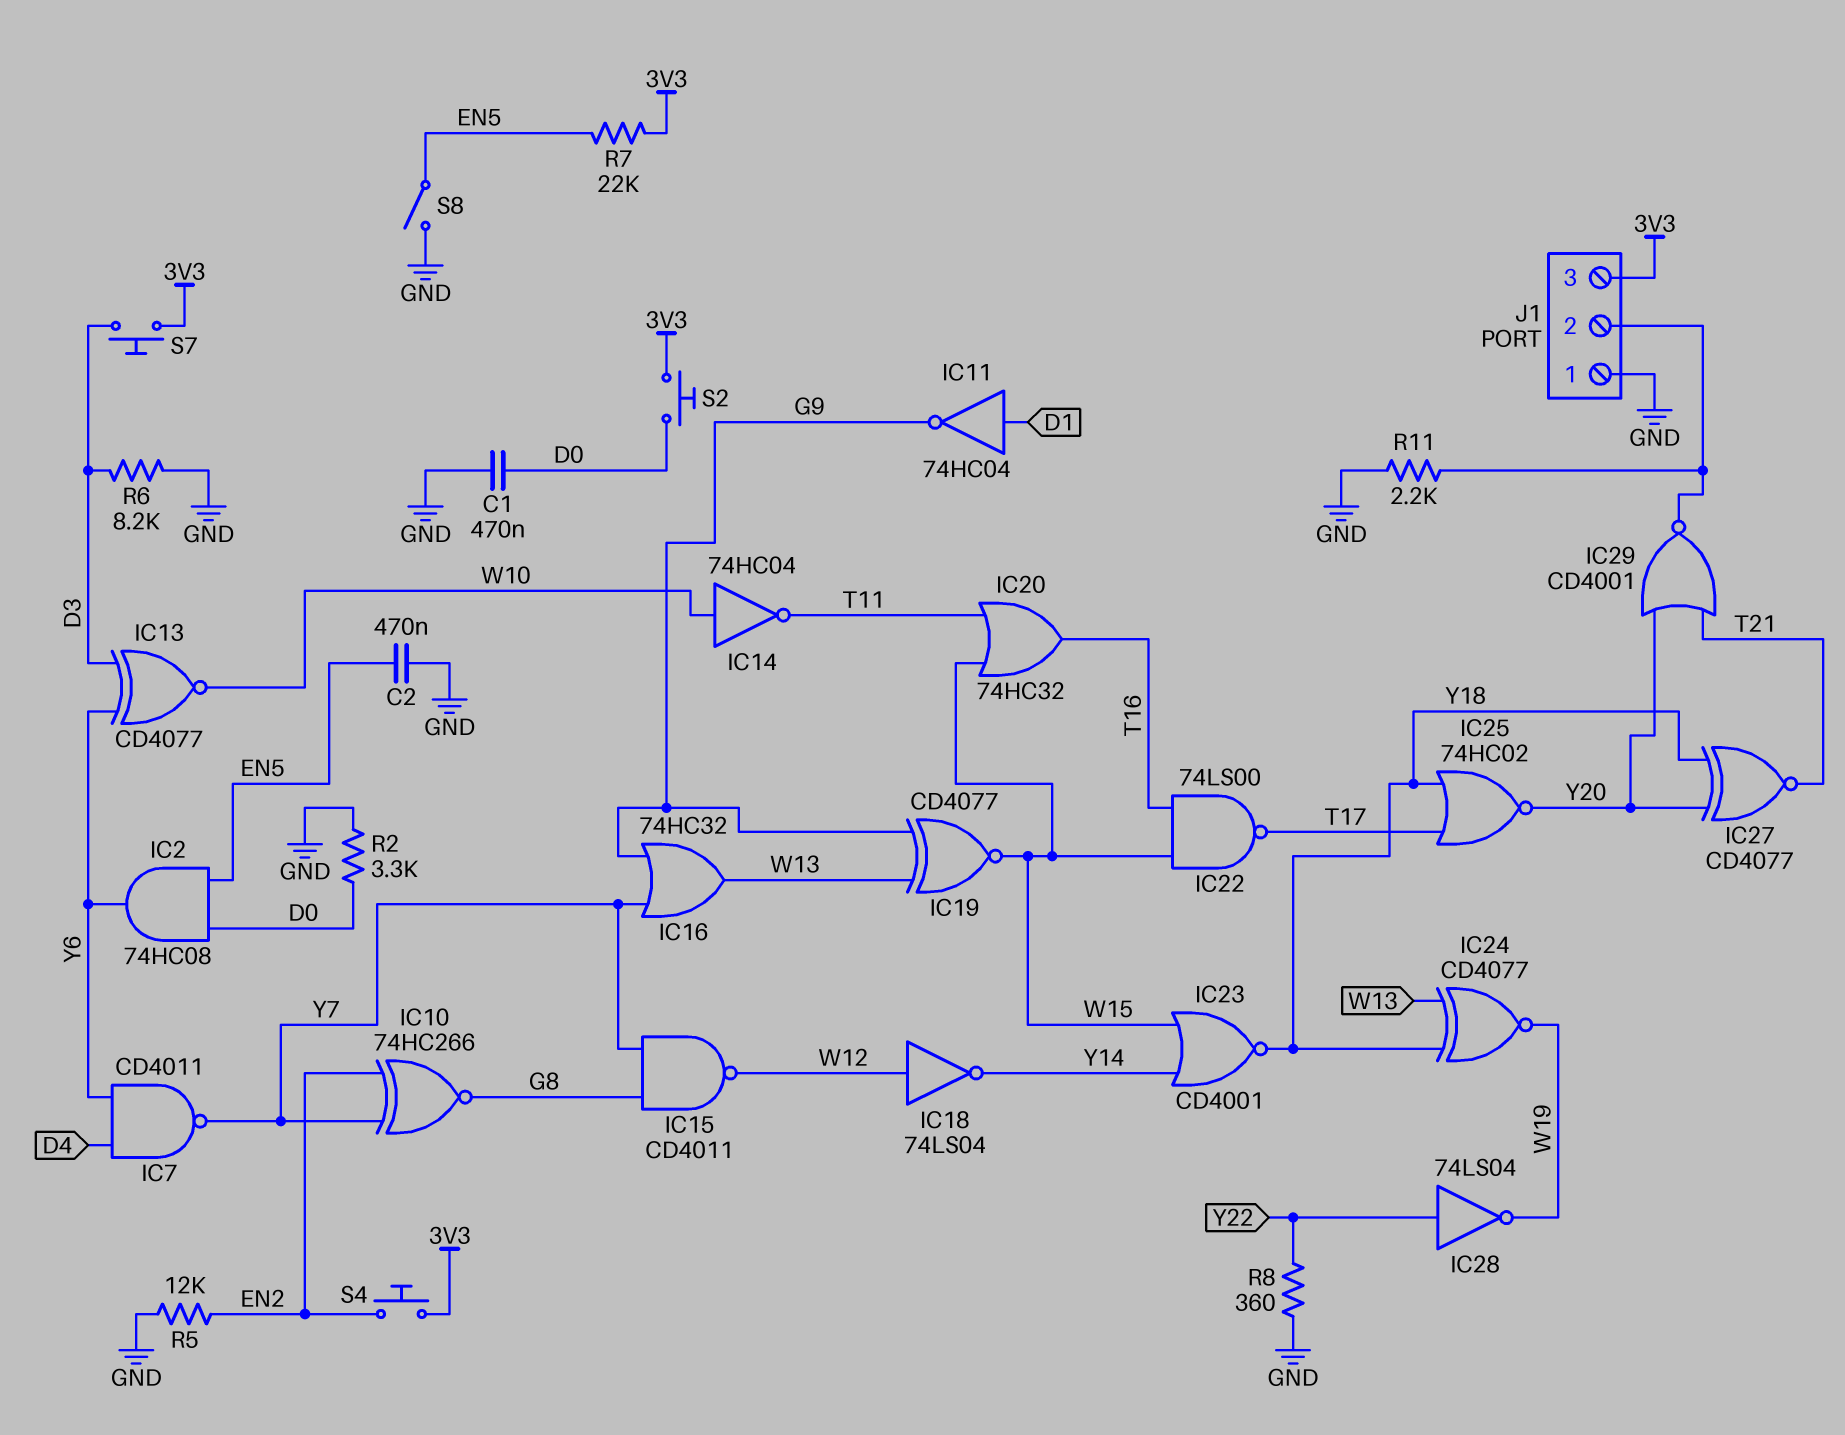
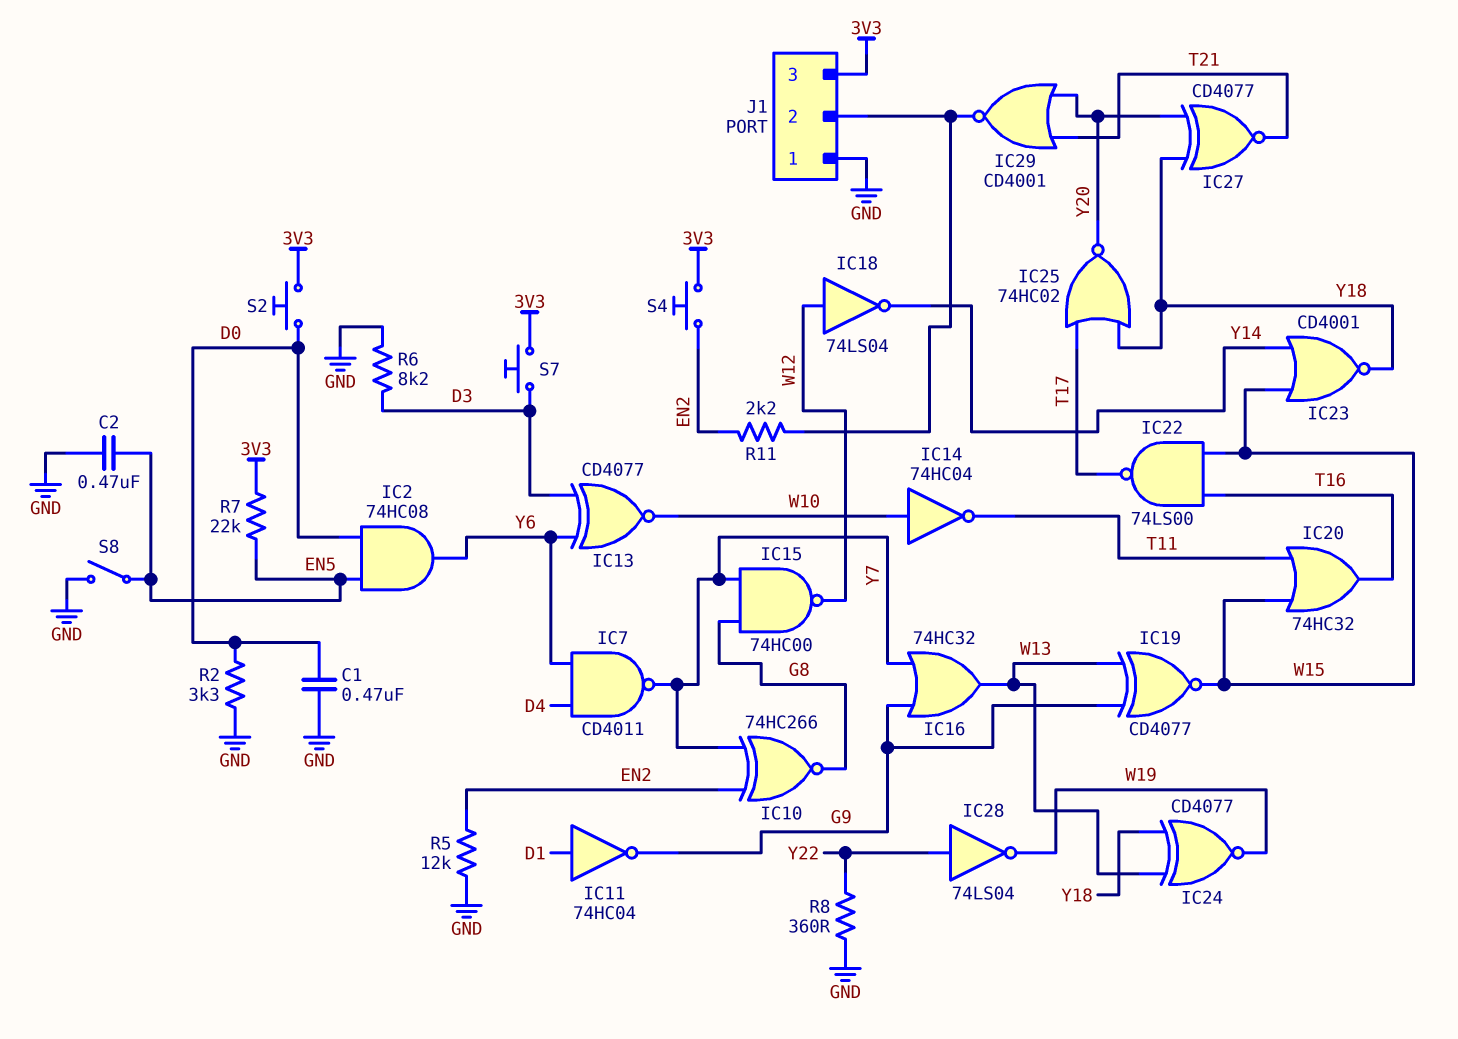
IC15: NAND CD4011 (in G8, in Y7, out W12) -> NAND 74HC00 (in G8, in Y7, out W12)
R11: 2.2k (GND, J1/2) -> 2.2k (EN2, J1/2)

